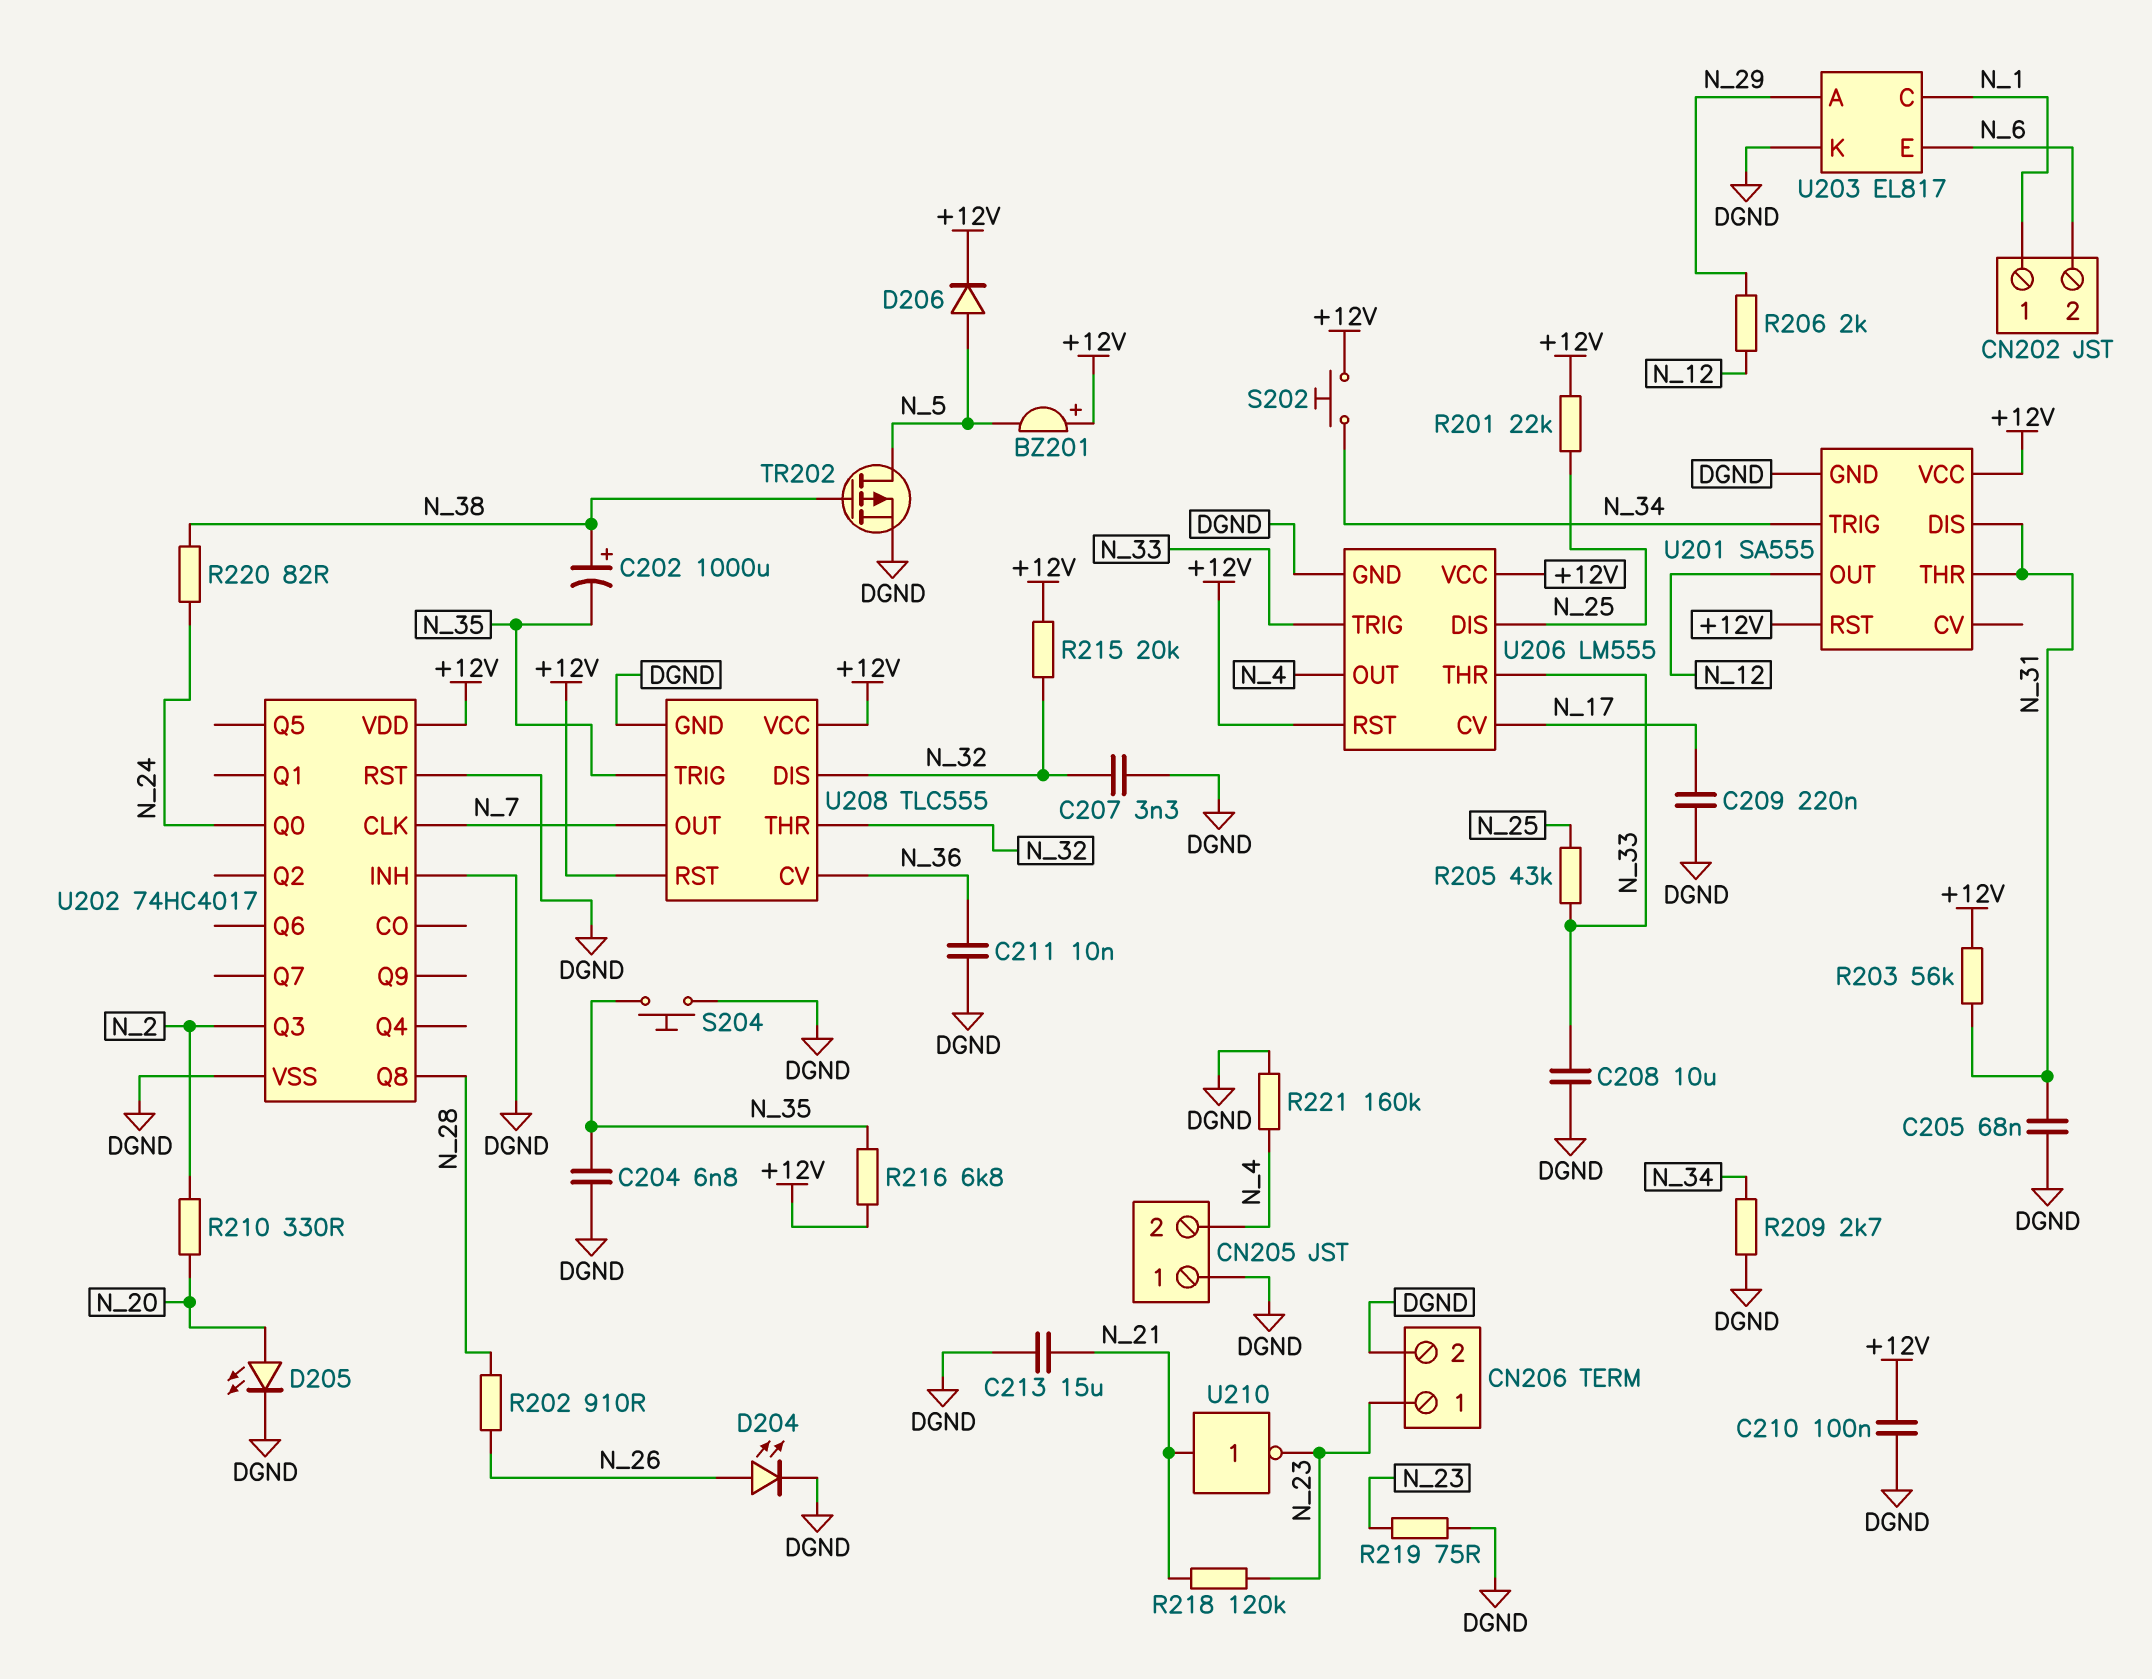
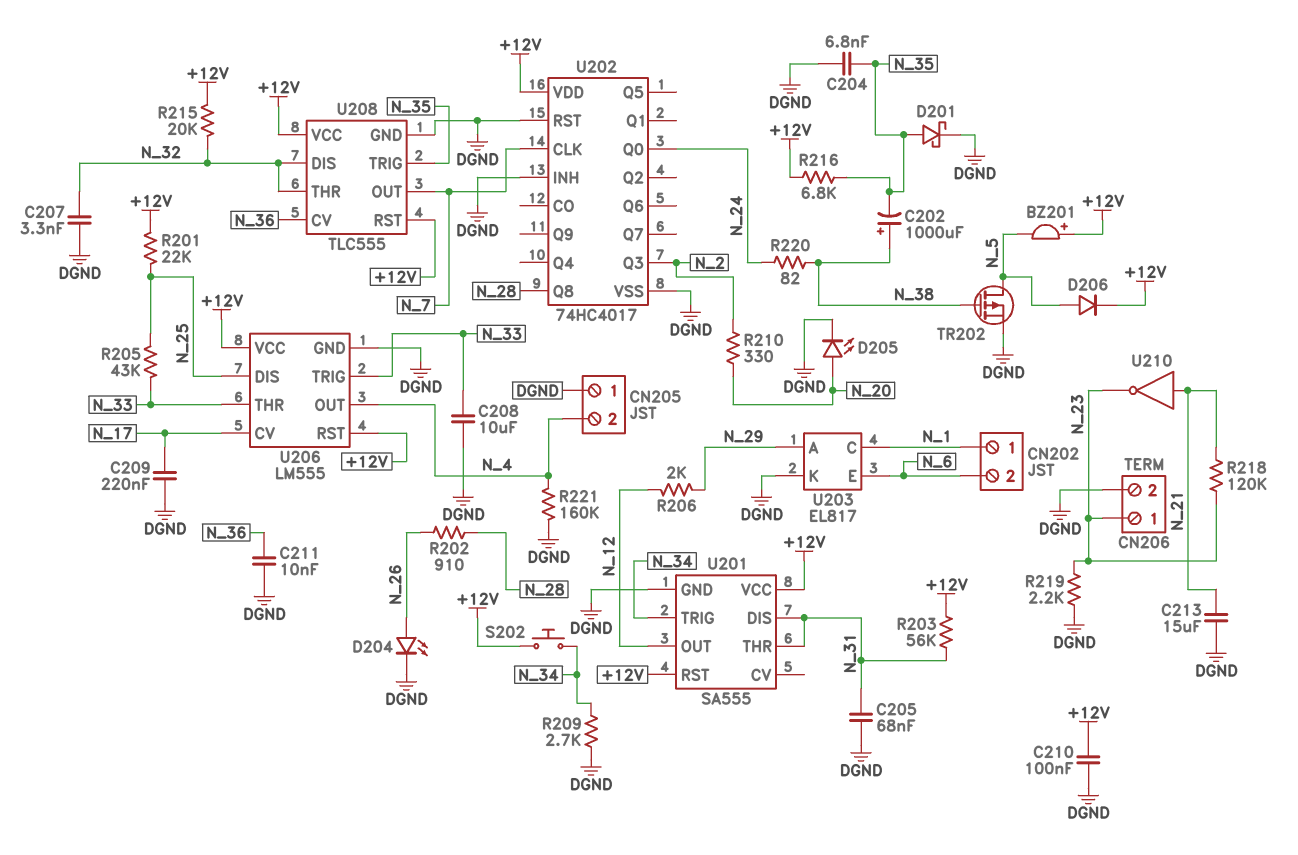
D201: none -> schottky (A N_35, K DGND)
R219: 75 (DGND, N_23) -> 2.2k (DGND, N_23)
S204: button (DGND, N_35) -> none

